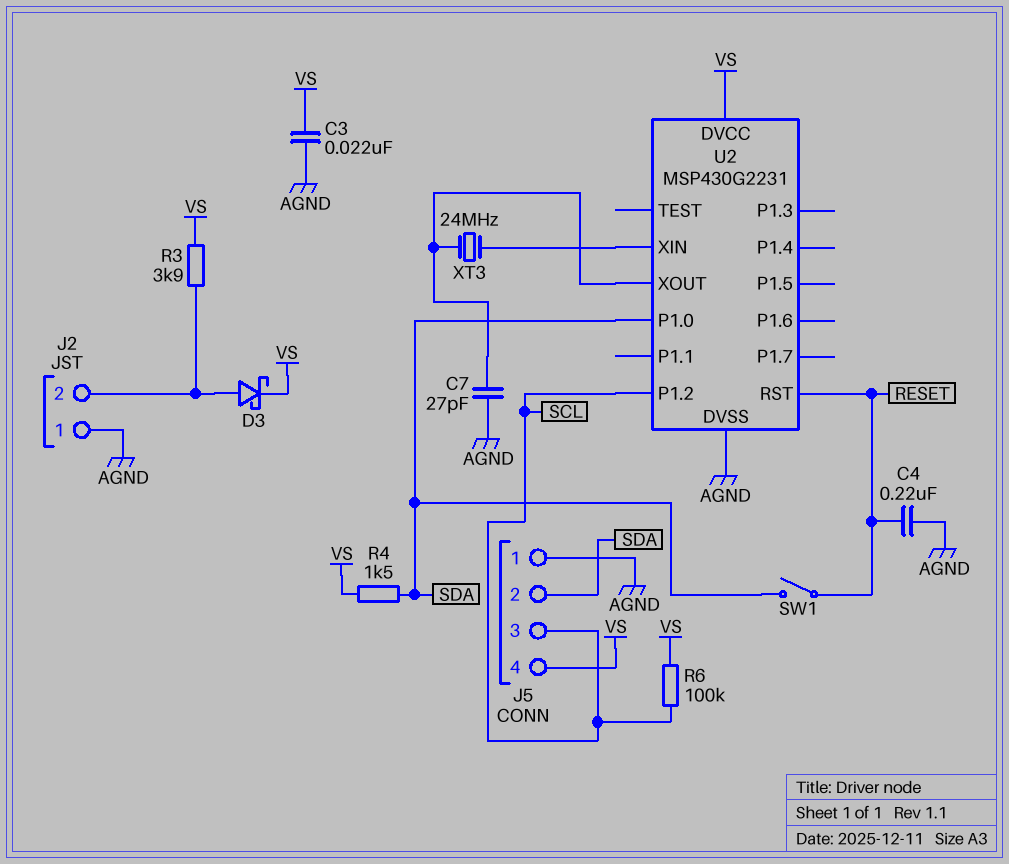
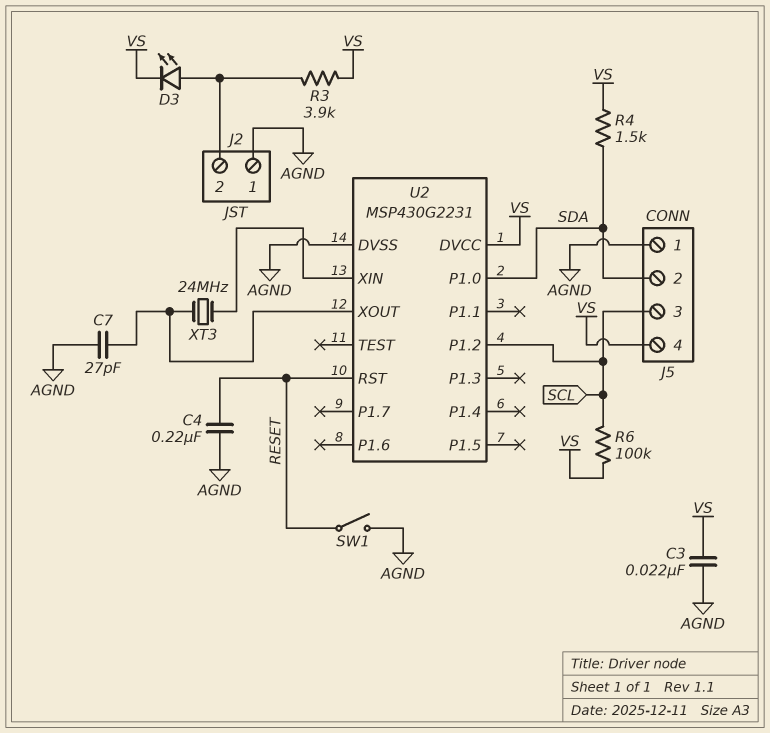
D3: schottky (A J2/2, K VS) -> LED (A J2/2, K VS)
SW1: switch (RESET, SDA) -> switch (AGND, RESET)

